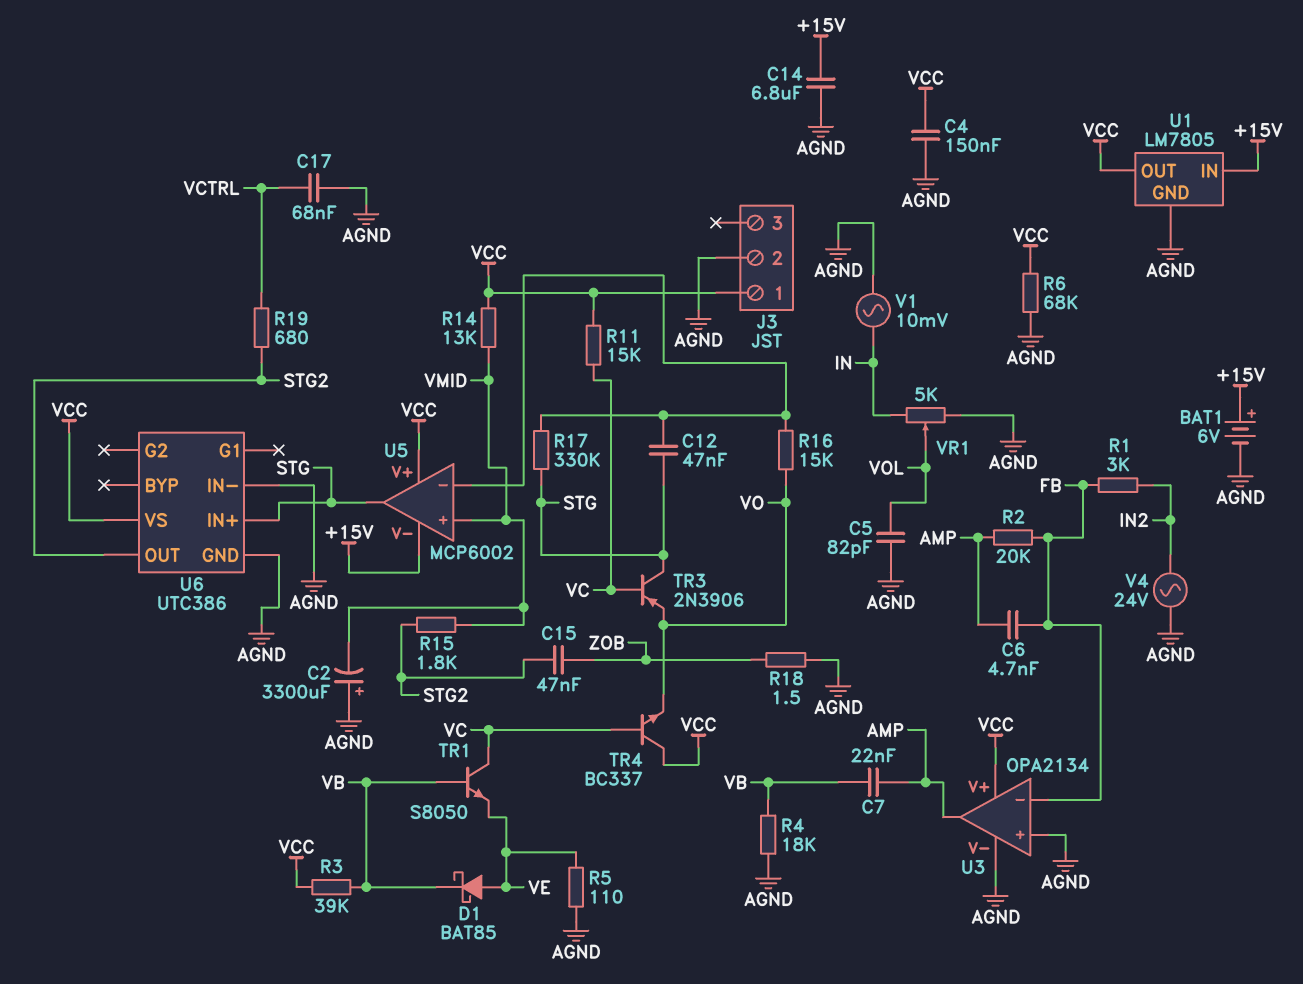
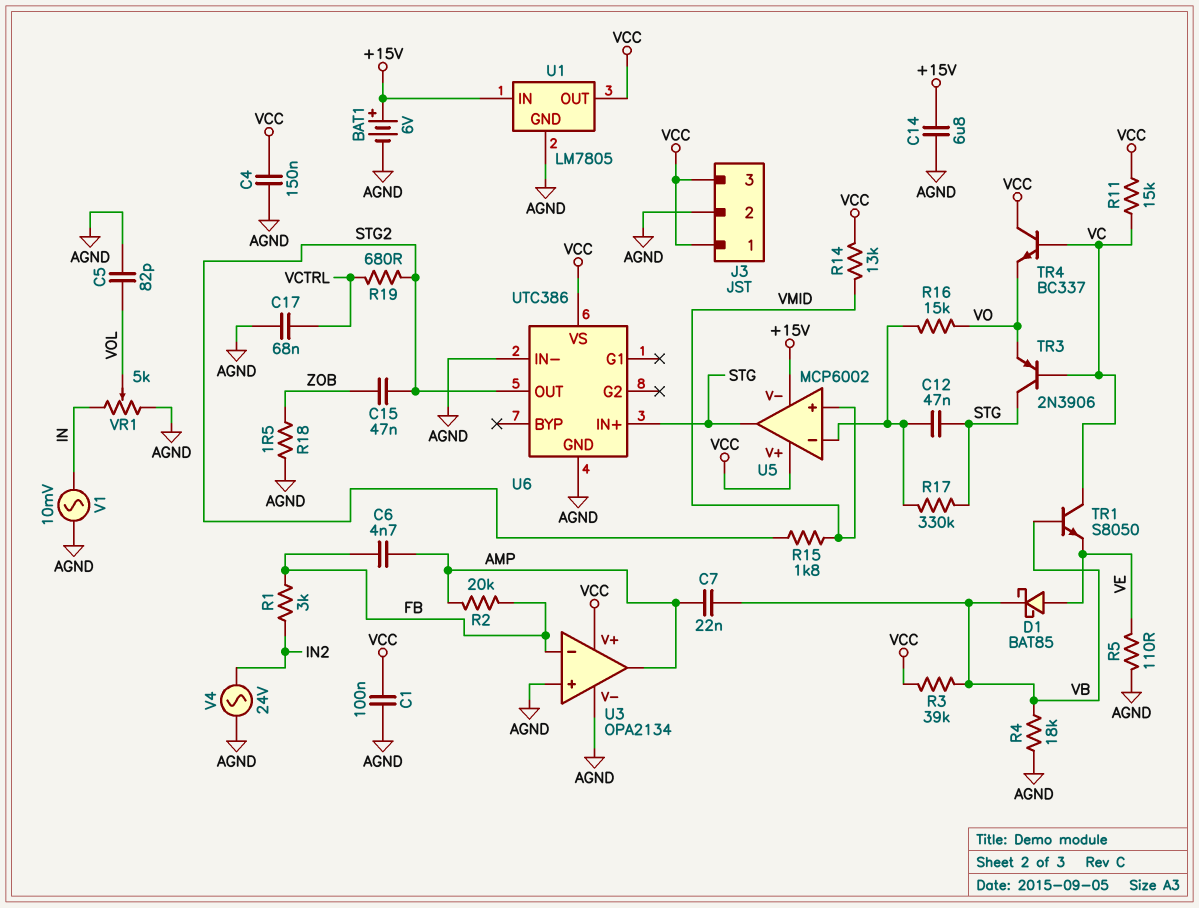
C1: none -> 100nF (AGND, VCC)
C2: 3300uF (plus AGND, minus VMID) -> none
J3 pin 3: none -> VCC
R6: 68k (AGND, VCC) -> none

